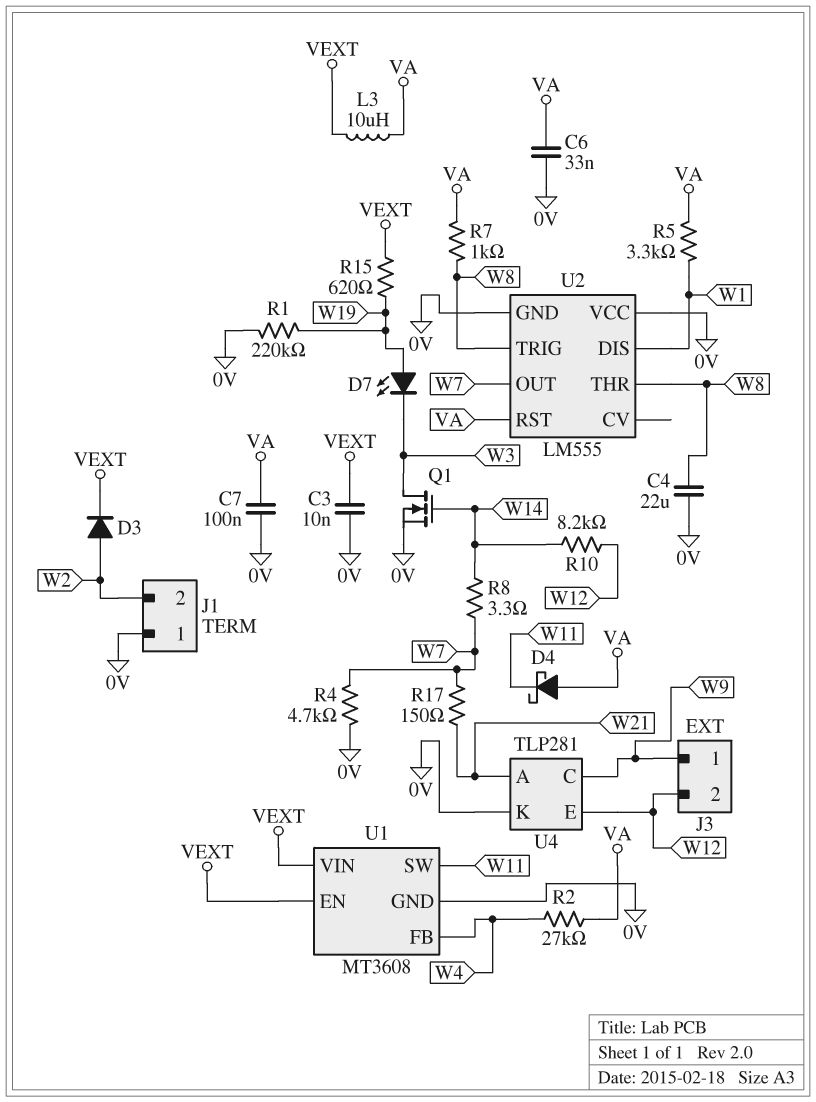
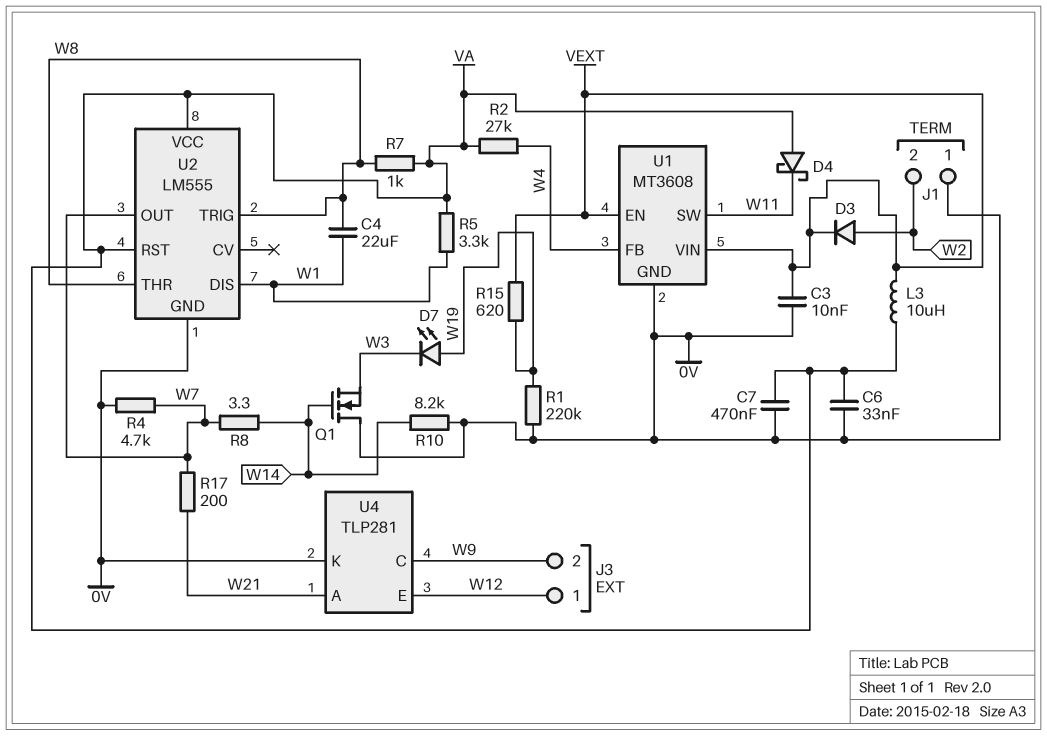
C4: 22uF (0V, W8) -> 22uF (W1, W8)
C7: 100nF (0V, VA) -> 470nF (0V, VA)
J3 pin 1: W9 -> W12
J3 pin 2: W12 -> W9
Q1: NMOS (G W14, D W3, S 0V) -> NMOS (G W14, D 0V, S W3)
R10: 8.2k (W12, W14) -> 8.2k (0V, W14)
R17: 150 (W7, W21) -> 200 (W7, W21)
U2 pin VCC: 0V -> VA

